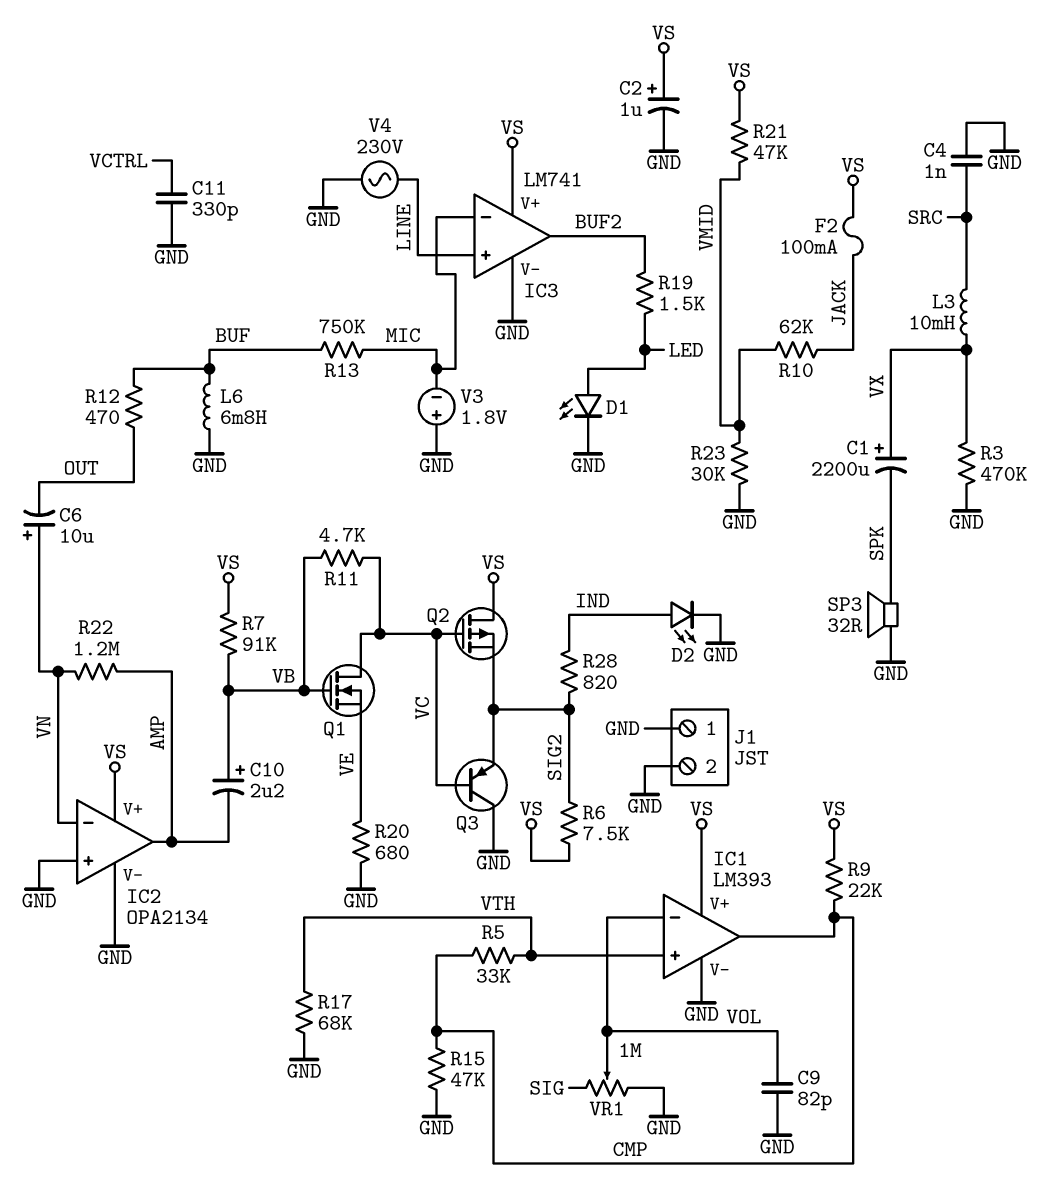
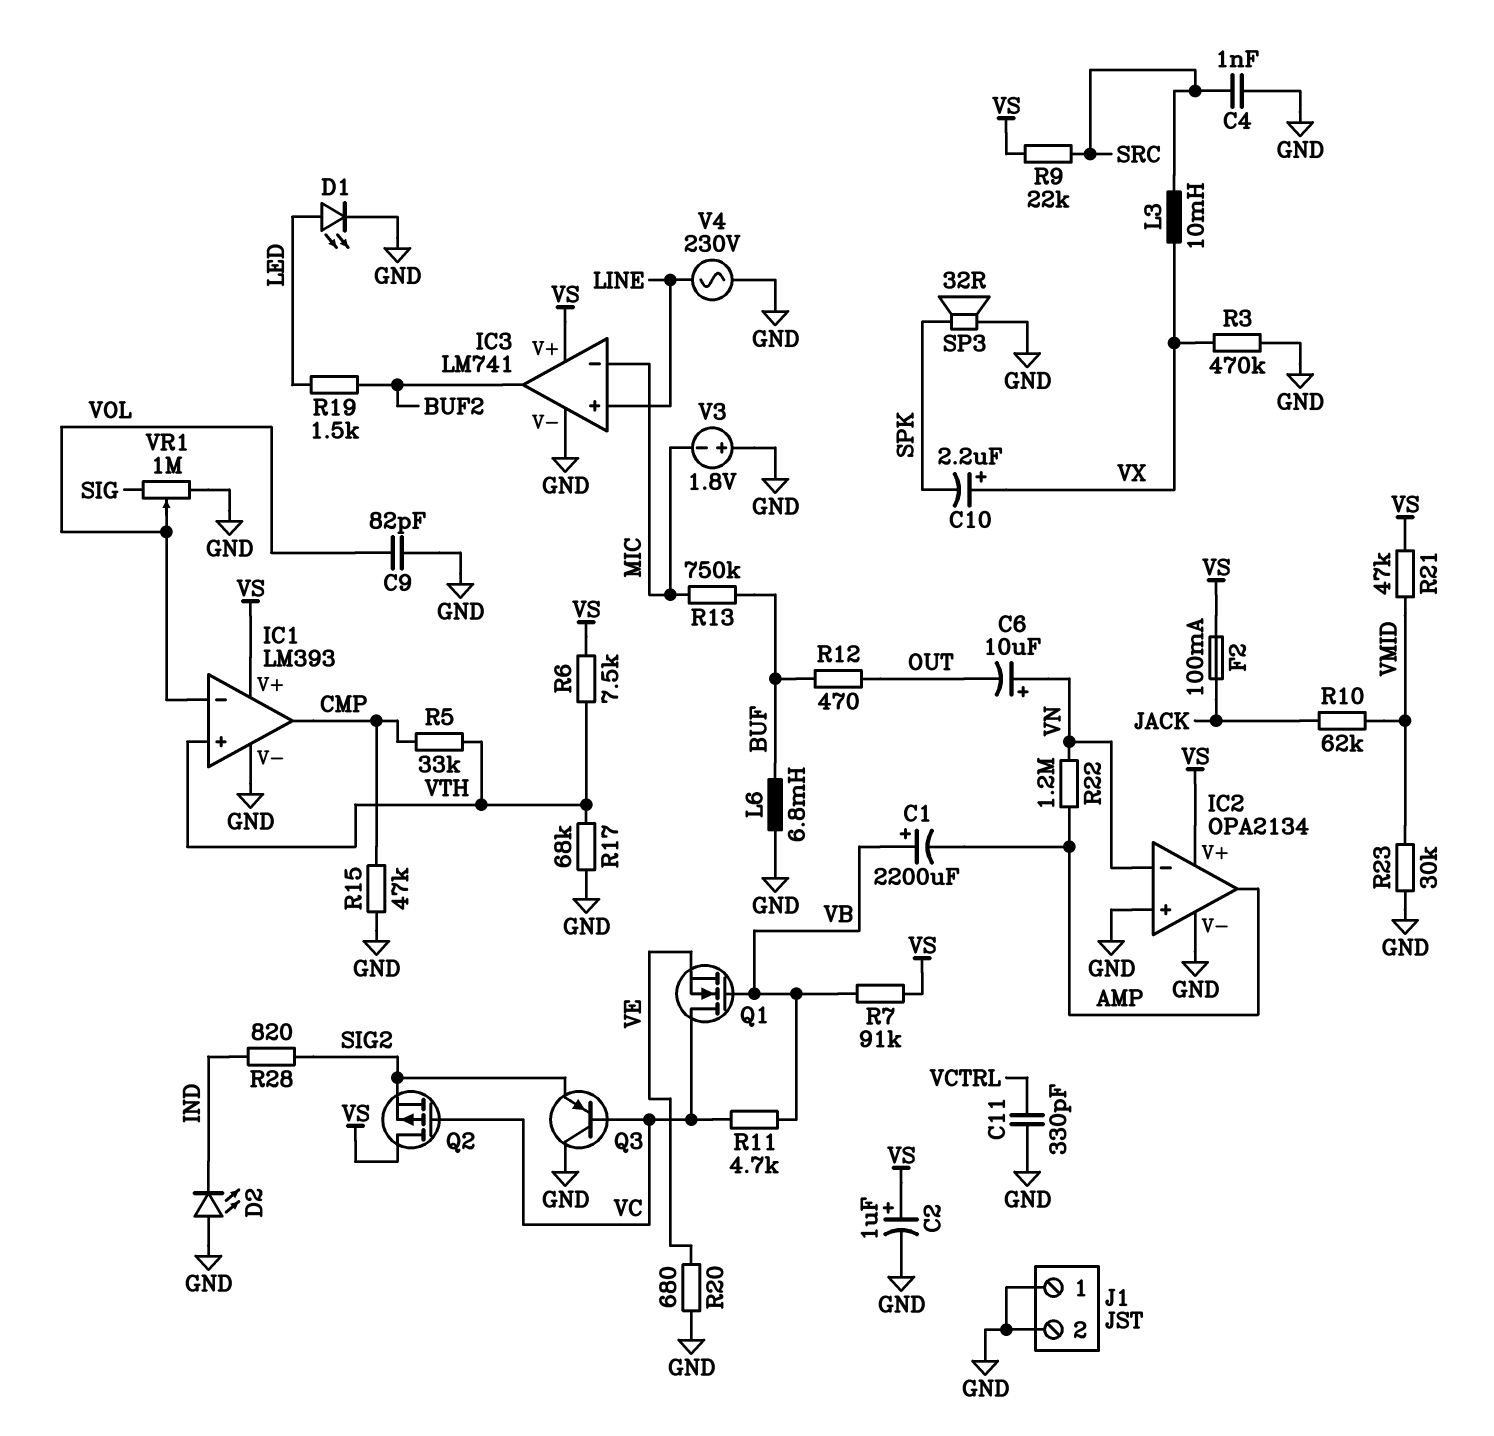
C1: 2200uF (plus VX, minus SPK) -> 2200uF (plus VB, minus AMP)
C10: 2.2uF (plus VB, minus AMP) -> 2.2uF (plus VX, minus SPK)
D2: LED (A IND, K GND) -> LED (A GND, K IND)
R6: 7.5k (SIG2, VS) -> 7.5k (VS, VTH)
R9: 22k (CMP, VS) -> 22k (SRC, VS)

